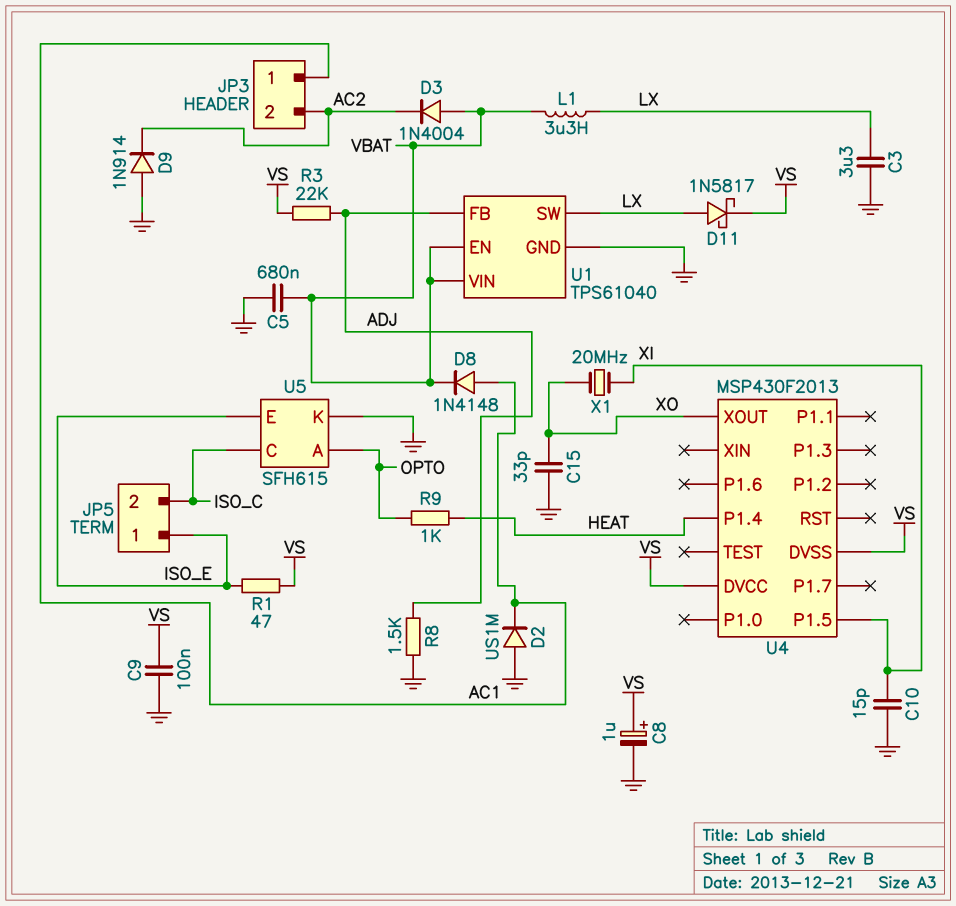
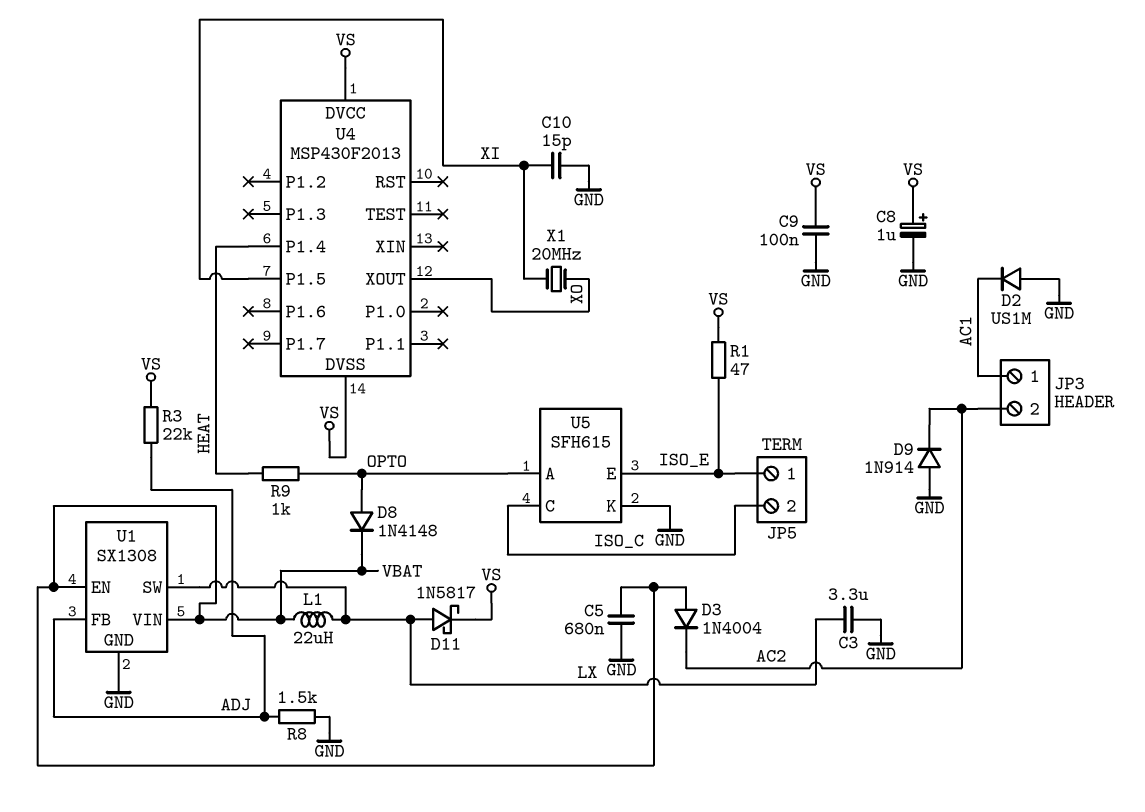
C15: 33pF (GND, XO) -> none
D8: diode 1N4148 (A AC1, K VBAT) -> diode 1N4148 (A OPTO, K VBAT)
L1: 3.3uH (LX, VBAT) -> 22uH (LX, VBAT)
U1: TPS61040 -> SX1308

